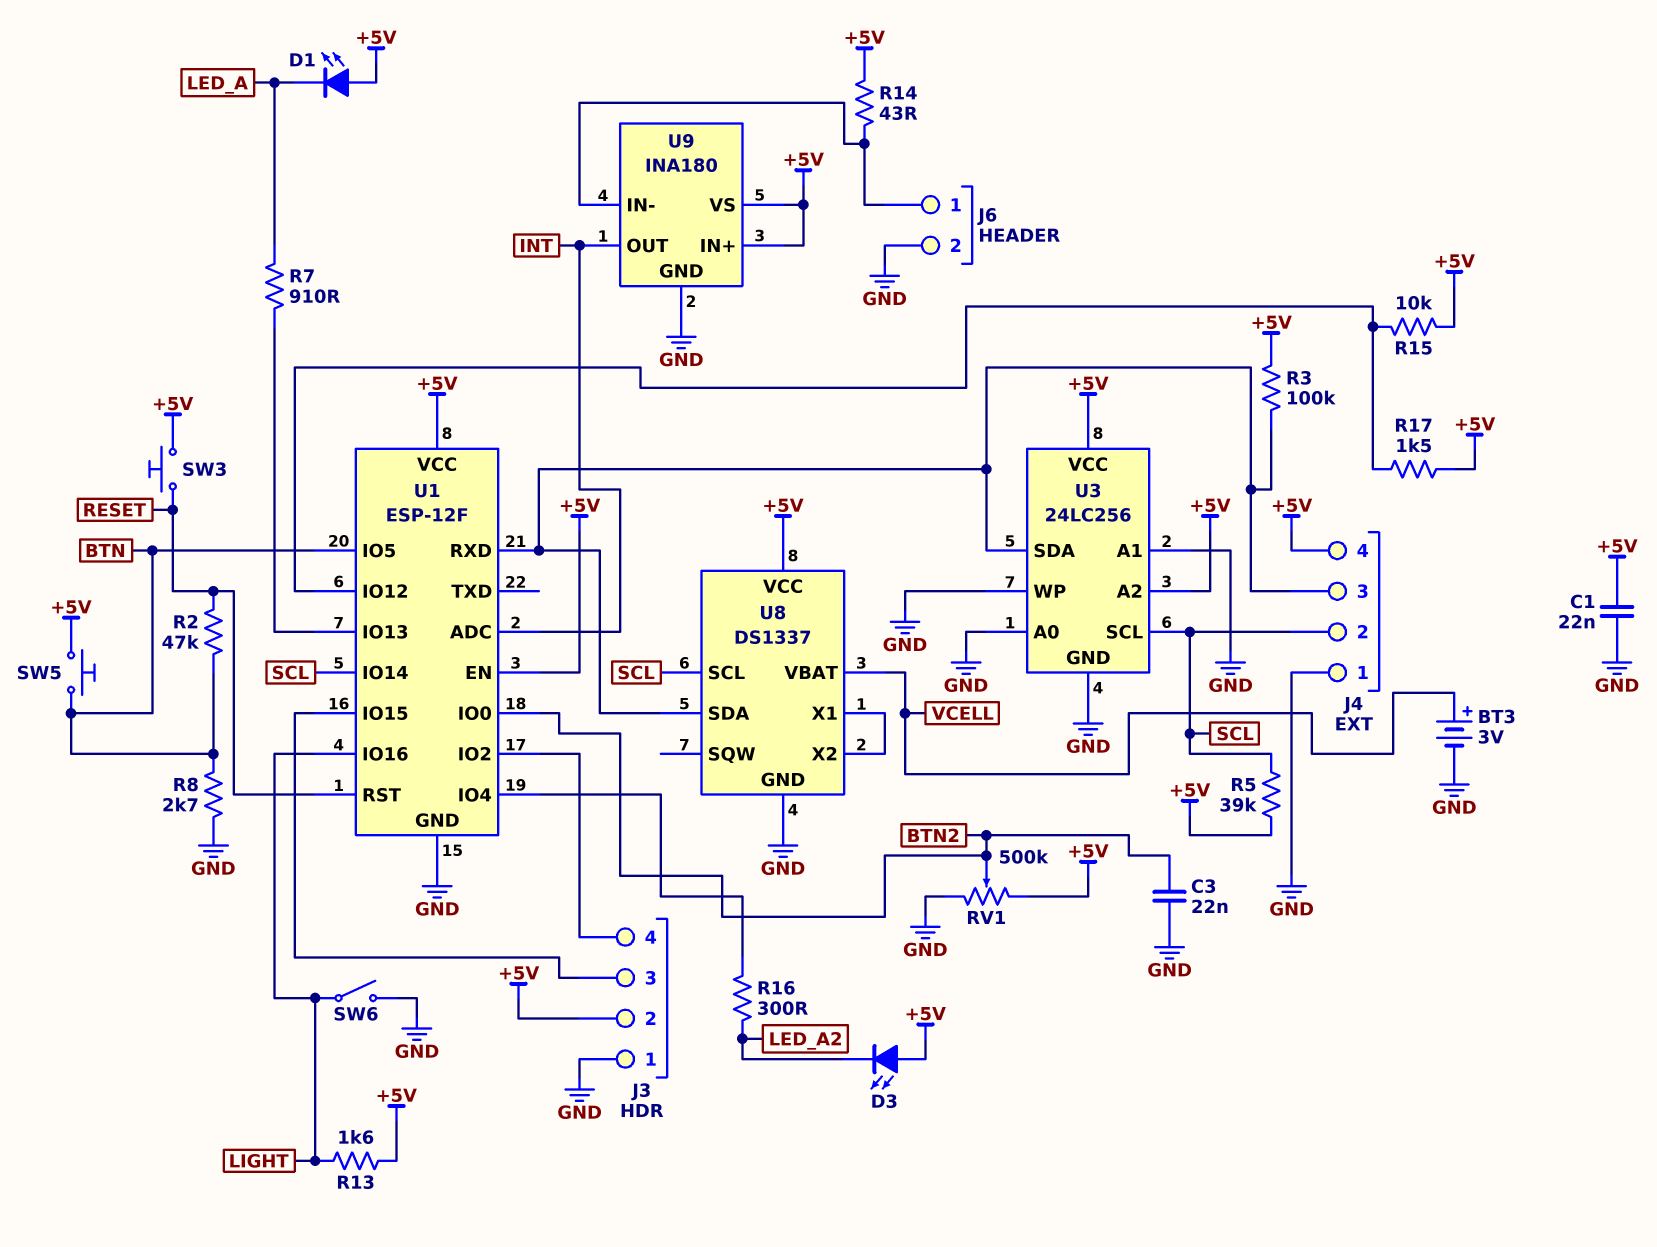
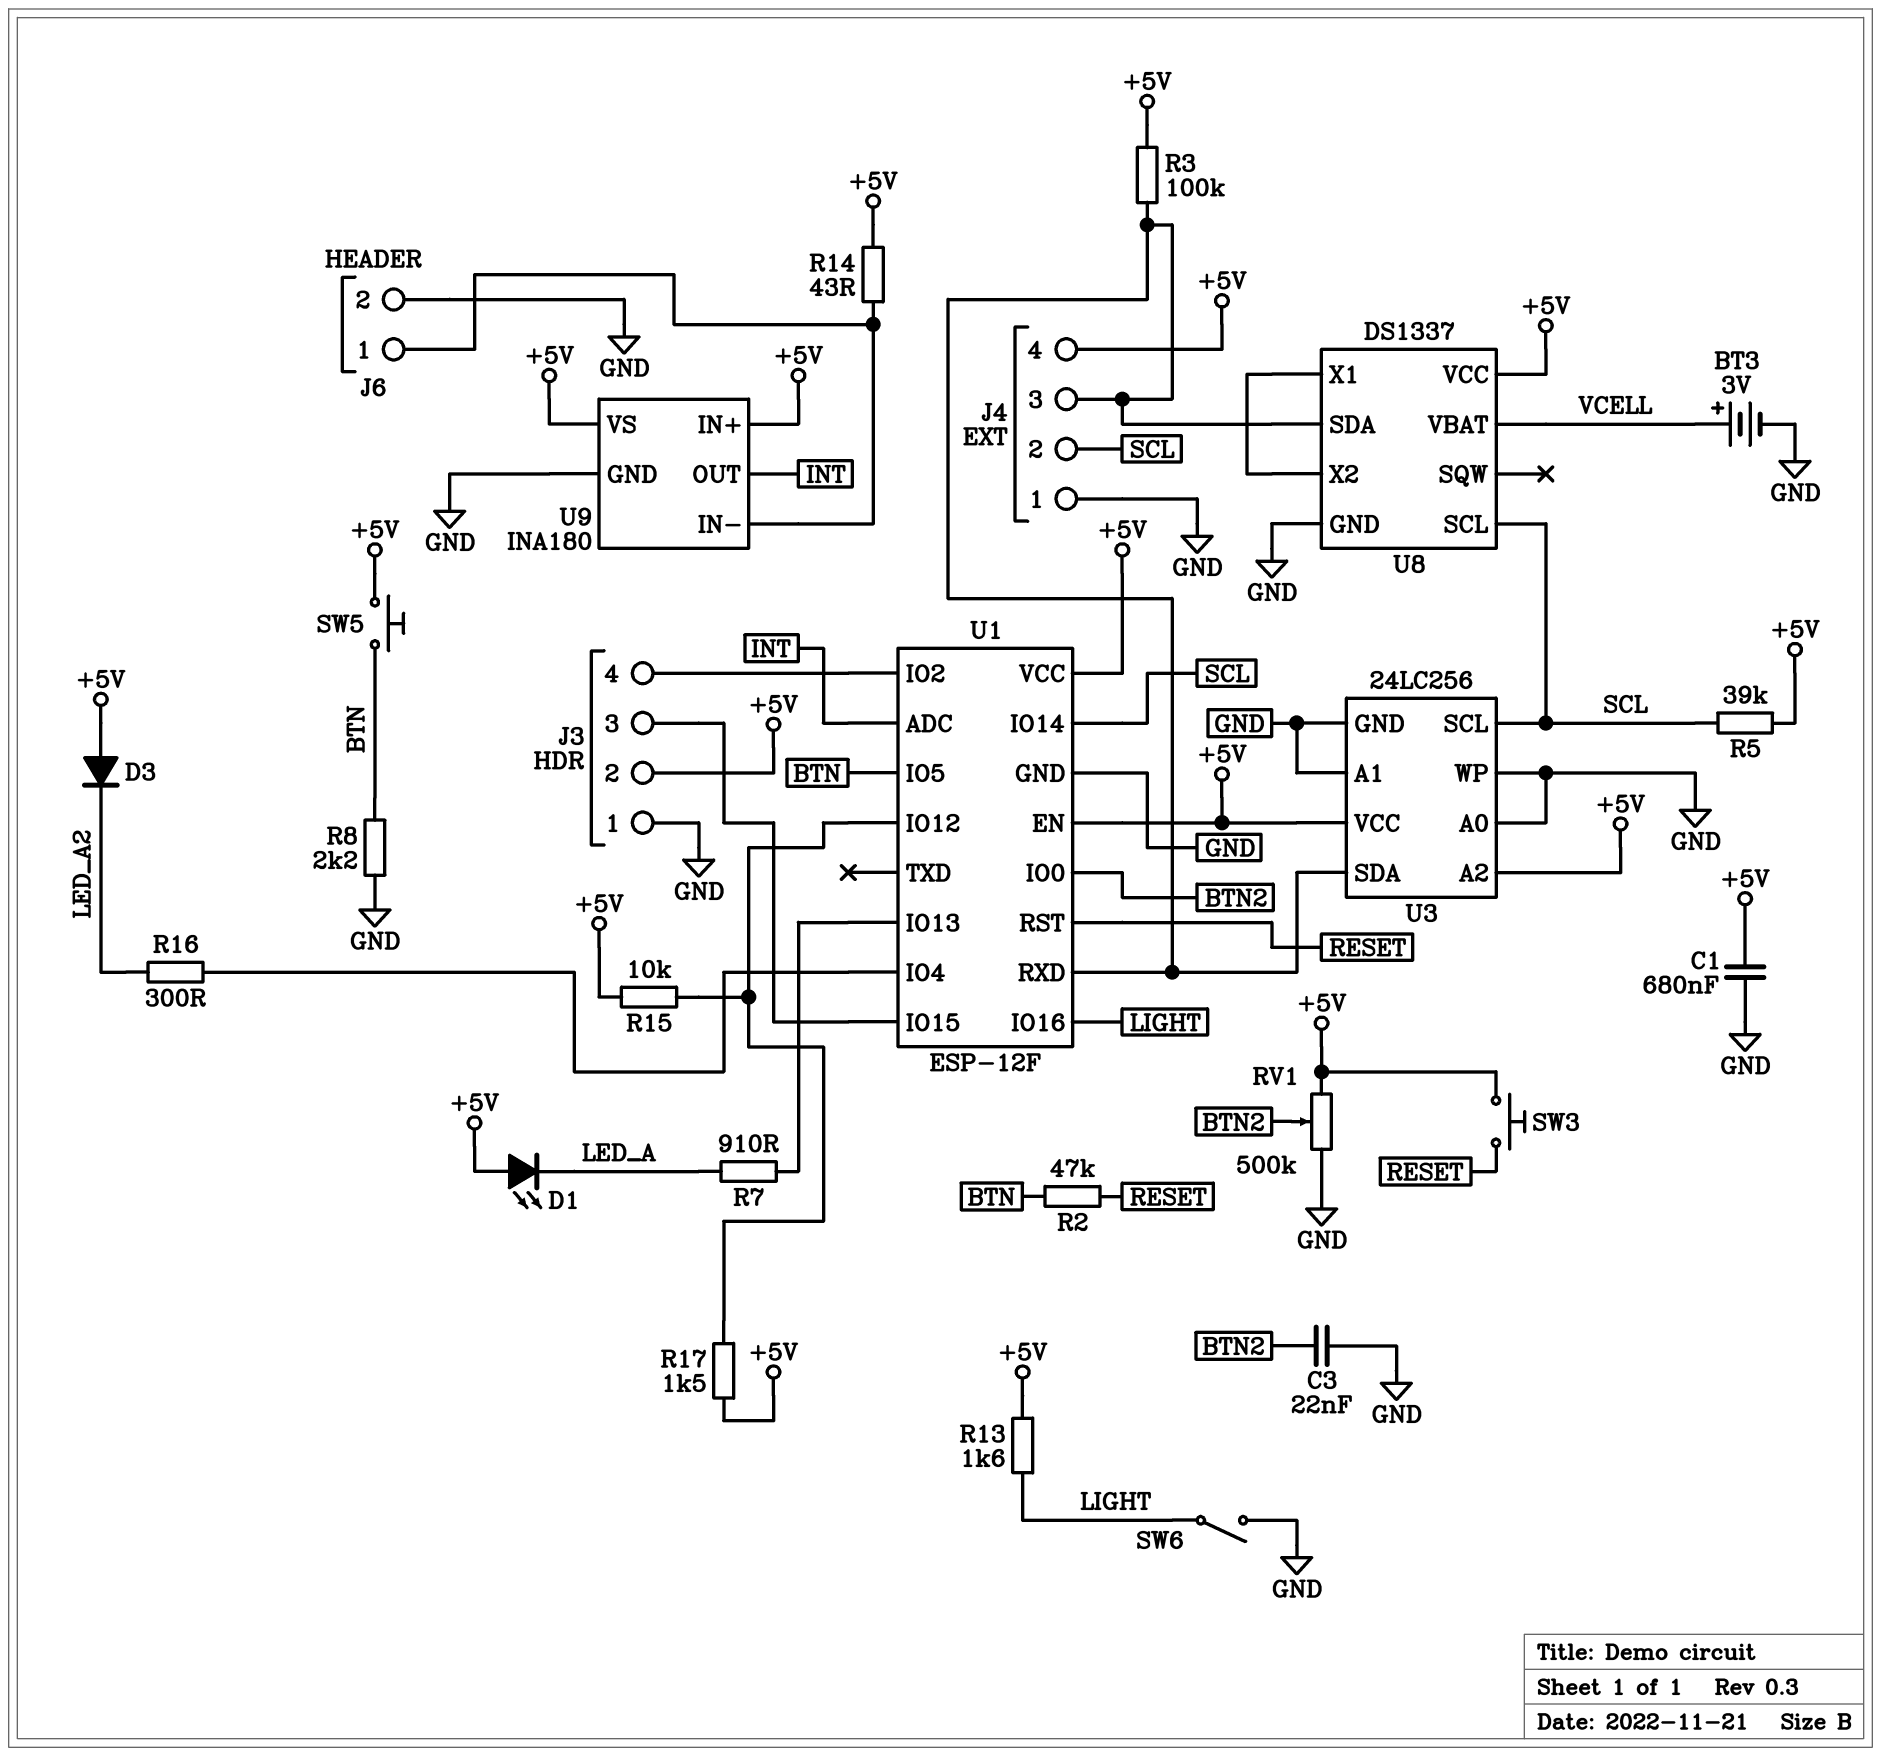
C1: 22nF (+5V, GND) -> 680nF (+5V, GND)
D3: LED (A +5V, K LED_A2) -> diode (A +5V, K LED_A2)
R8: 2.7k (BTN, GND) -> 2.2k (BTN, GND)

